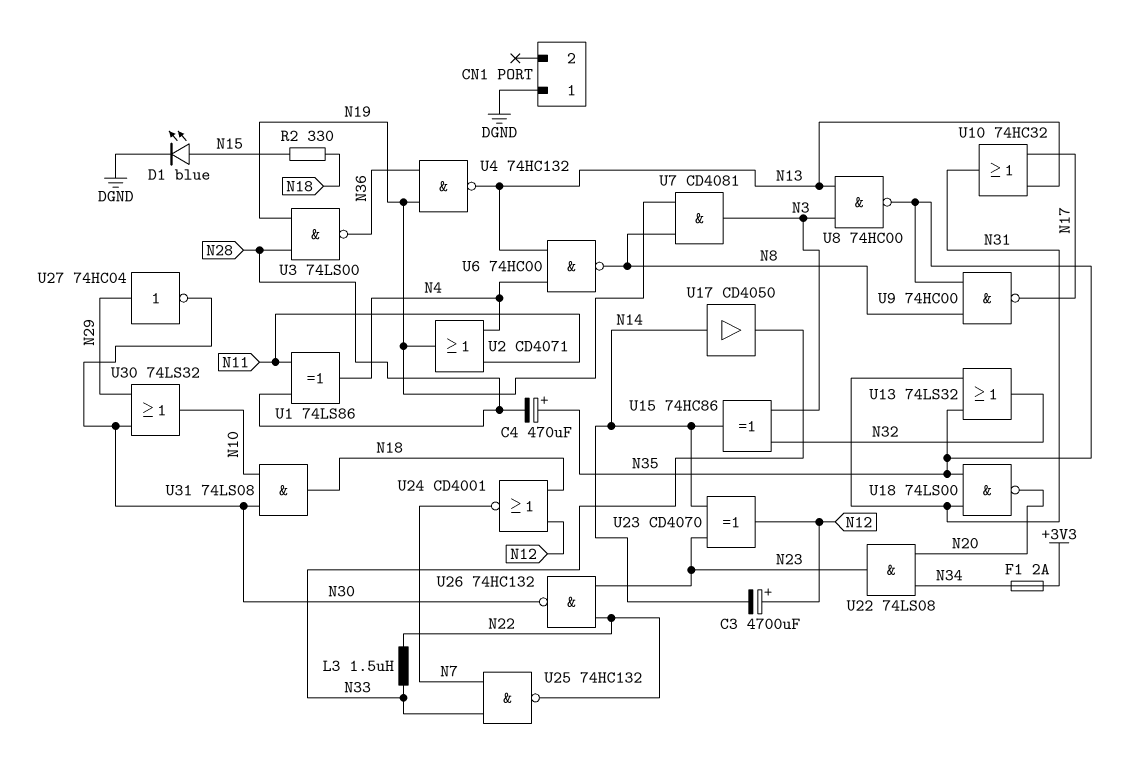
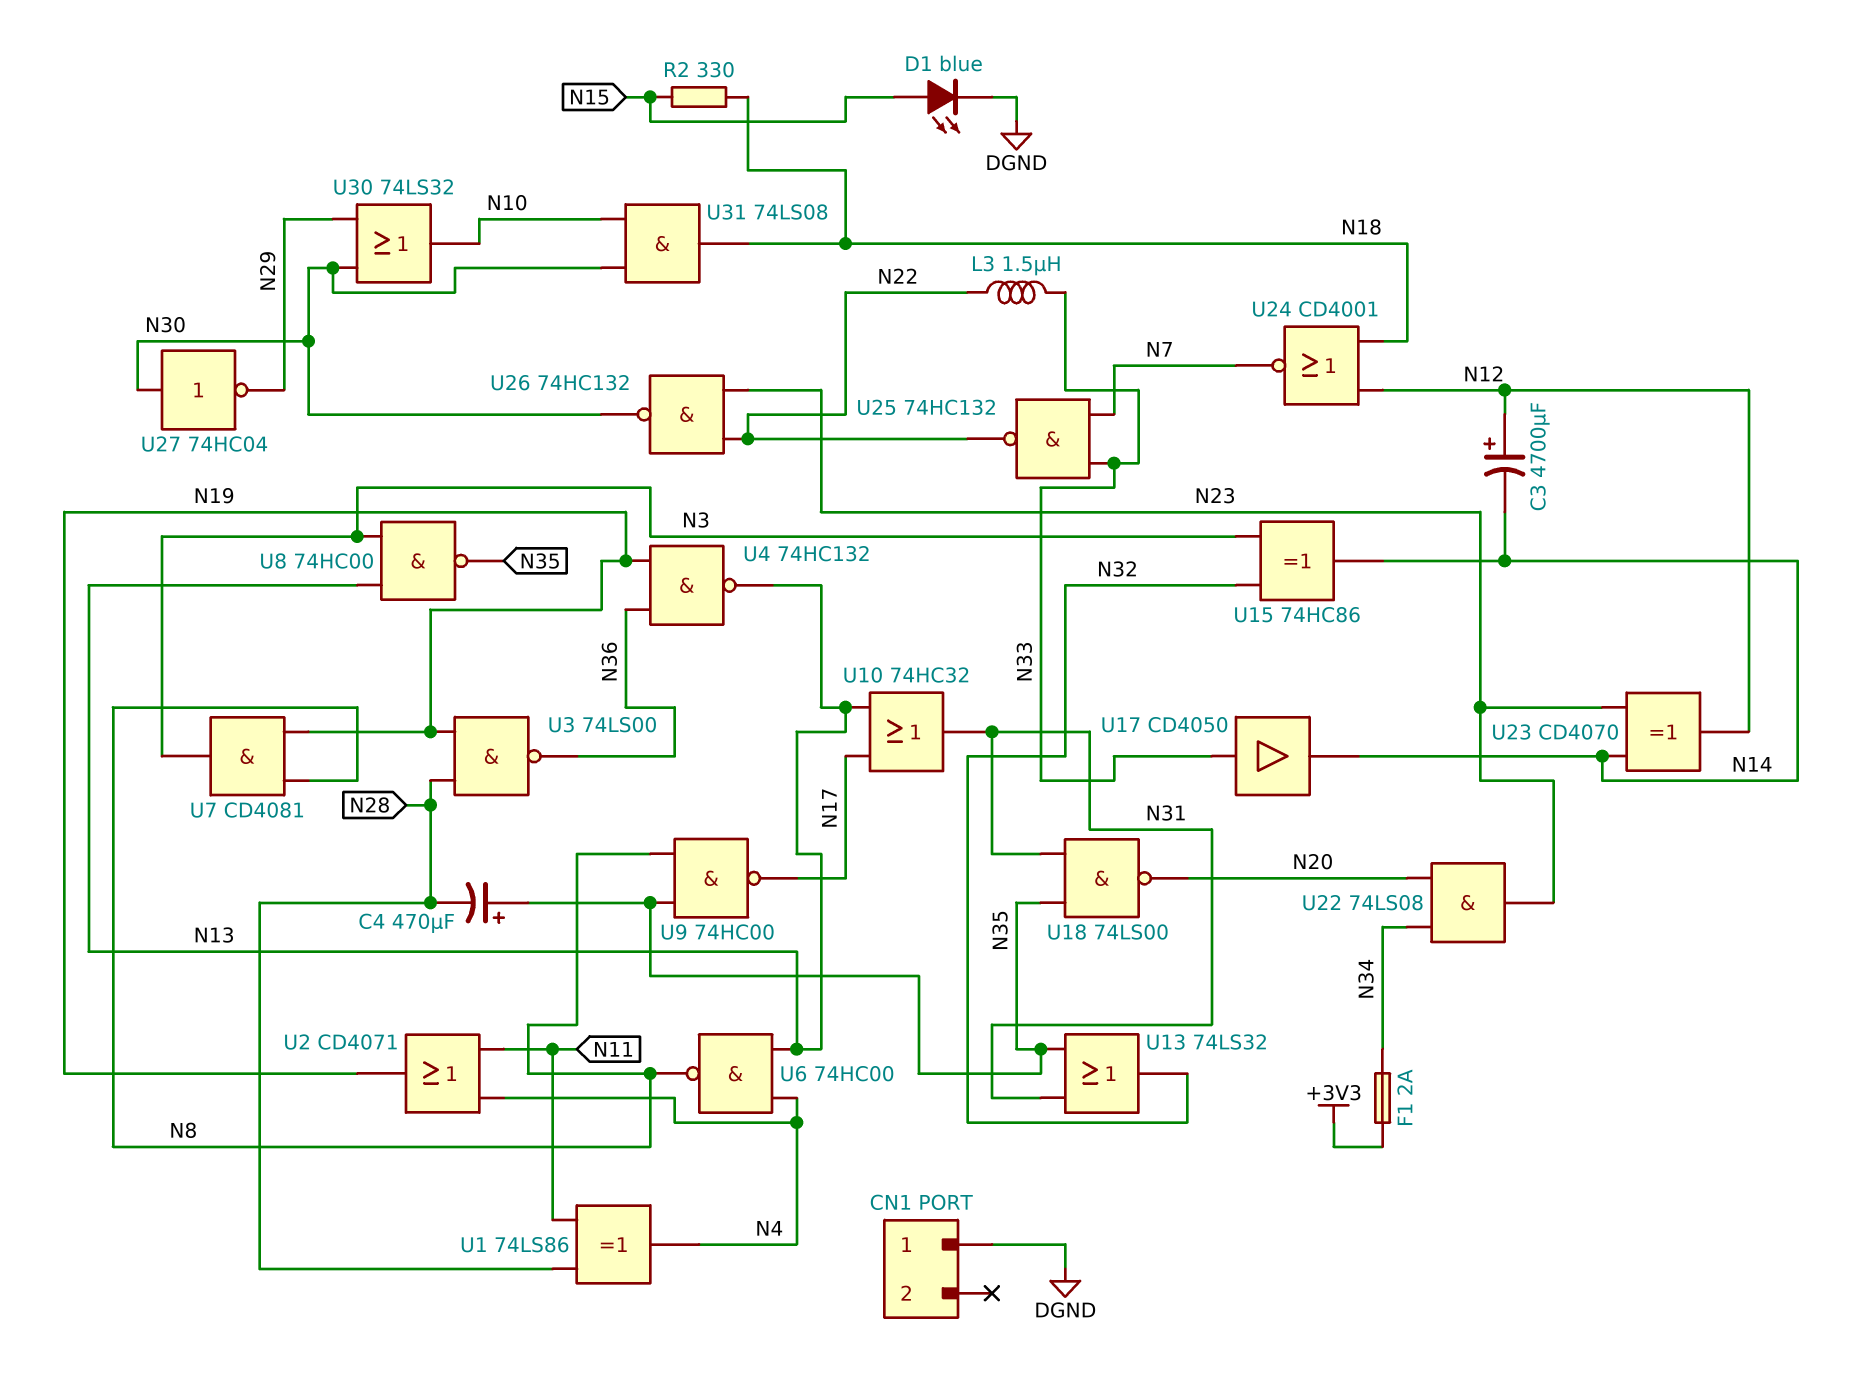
U17: buffer CD4050 (in N14, out N33) -> buffer CD4050 (in N33, out N14)
U27: NOT 74HC04 (in N29, out N30) -> NOT 74HC04 (in N30, out N29)

